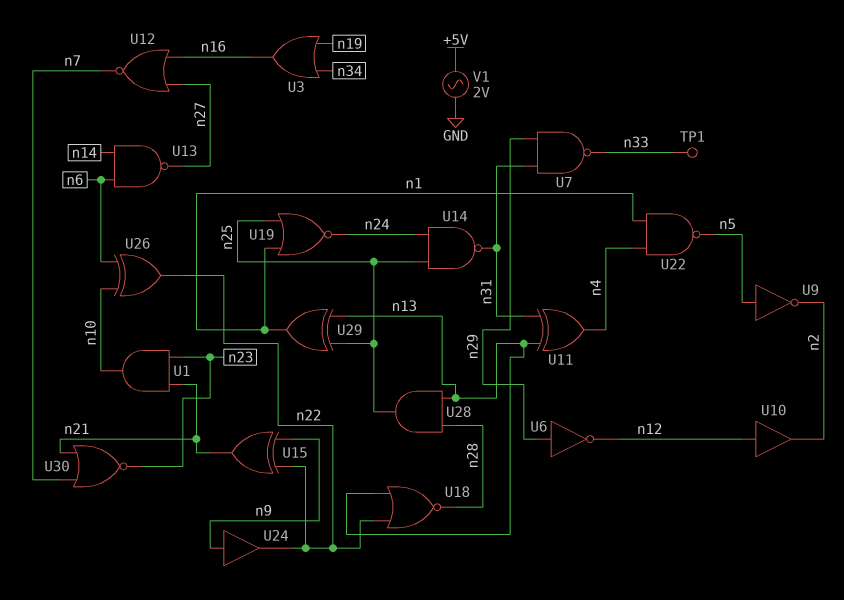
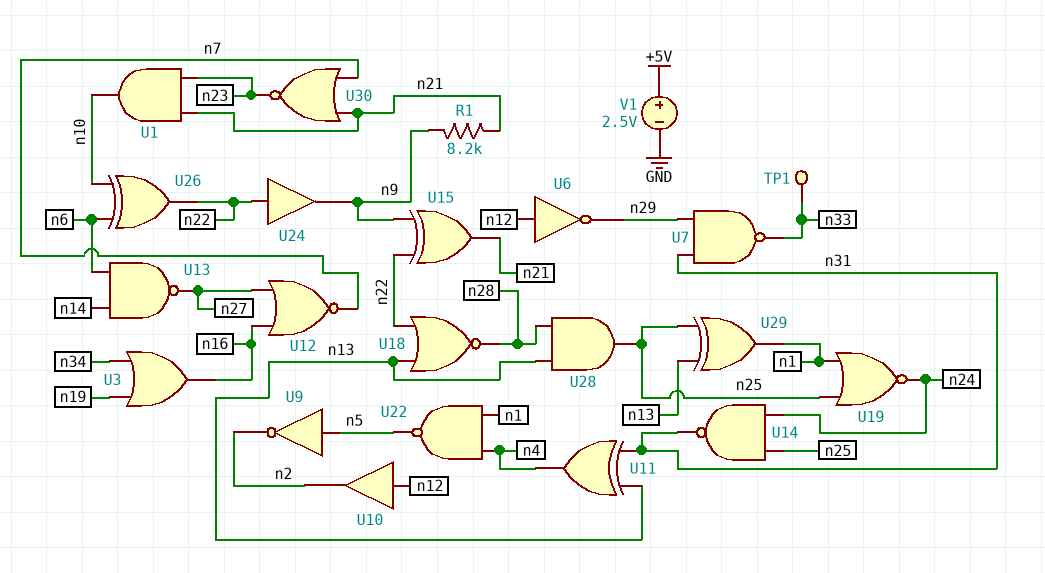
R1: none -> 8.2k (n9, n21)
U6: NOT (in n29, out n12) -> NOT (in n12, out n29)
U24: buffer (in n9, out n22) -> buffer (in n22, out n9)
V1: AC 2V (+5V, GND) -> 2.5V (plus +5V, minus GND)

